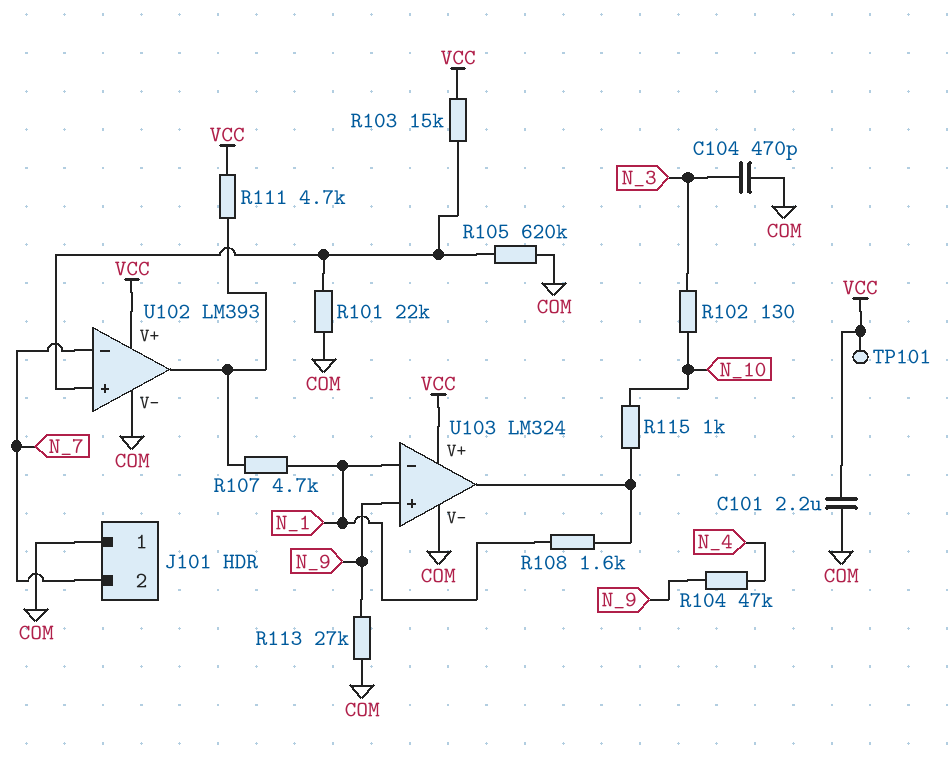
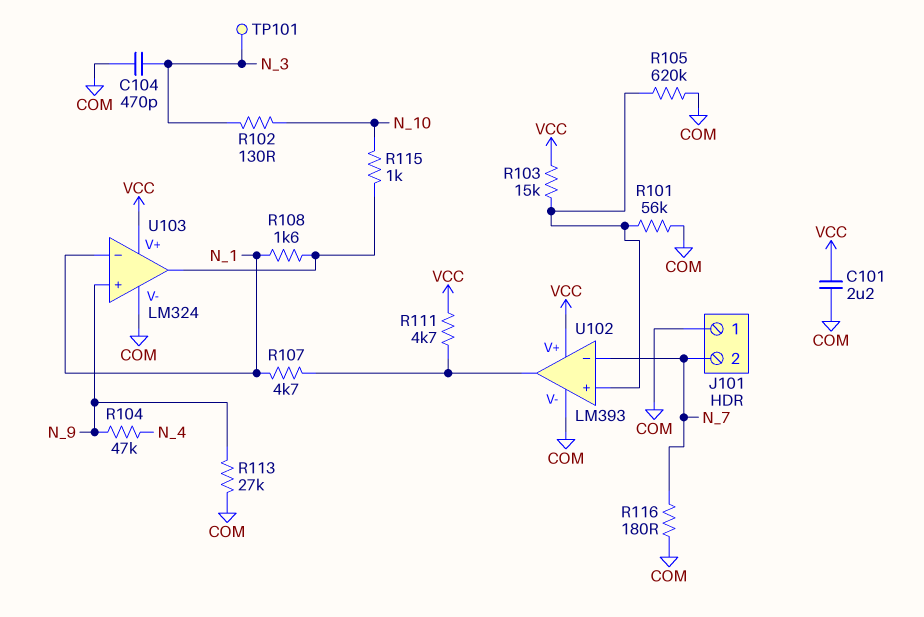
R101: 22k (COM, U102/in+) -> 56k (COM, U102/in+)
R116: none -> 180 (COM, N_7)
TP101: test point (VCC) -> test point (N_3)

